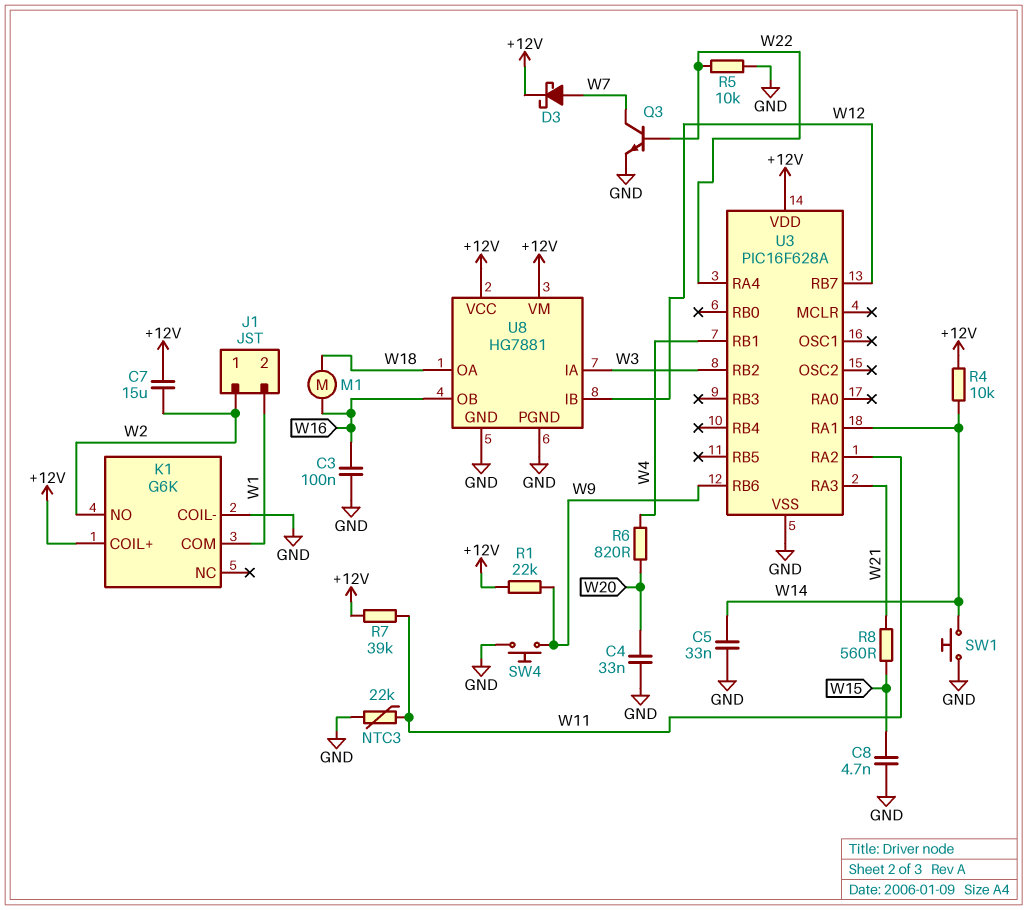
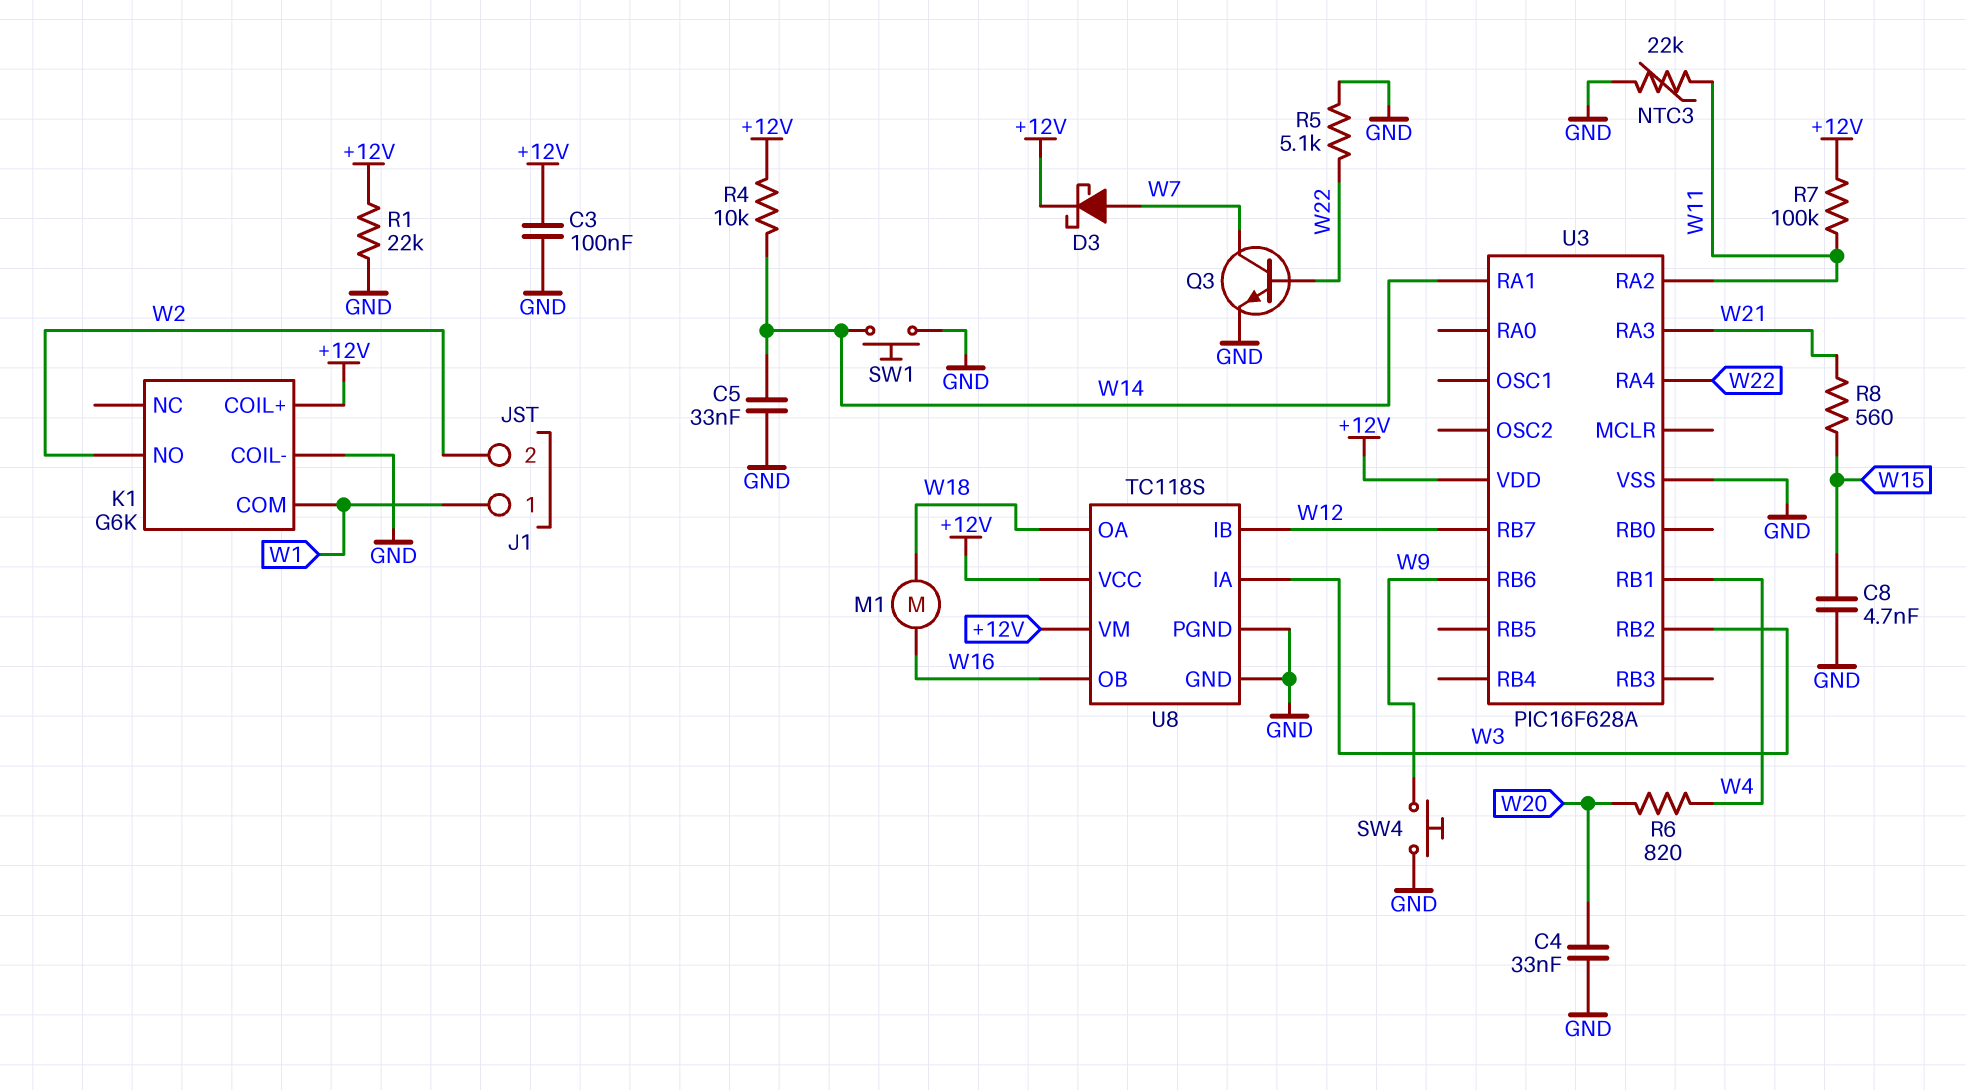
C3: 100nF (GND, W16) -> 100nF (+12V, GND)
C7: 15uF (+12V, W2) -> none
J1 pin 1: W2 -> W1
J1 pin 2: W1 -> W2
R1: 22k (+12V, W9) -> 22k (+12V, GND)
R5: 10k (GND, W22) -> 5.1k (GND, W22)
R7: 39k (+12V, W11) -> 100k (+12V, W11)
U8: HG7881 -> TC118S

